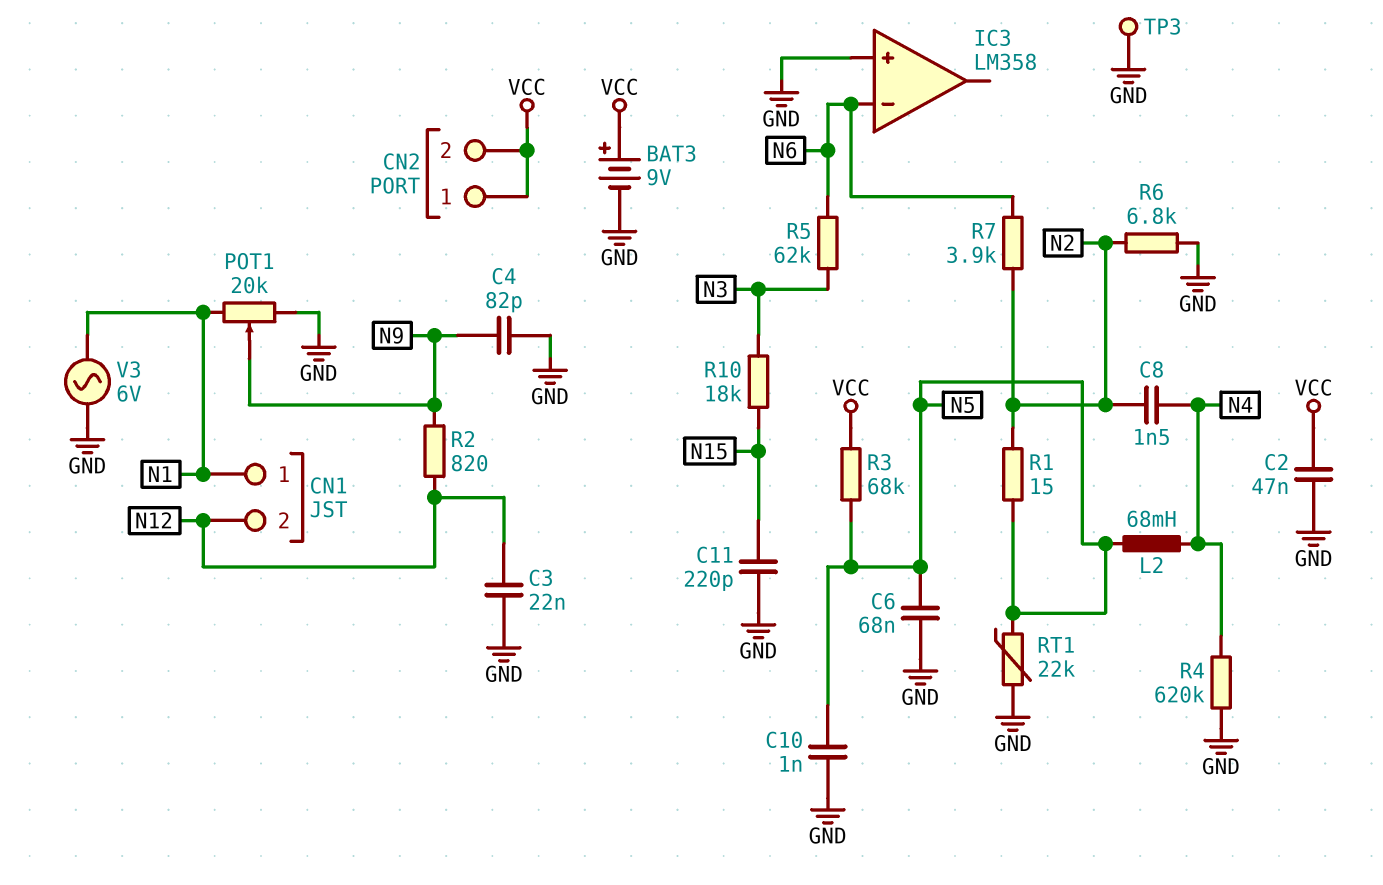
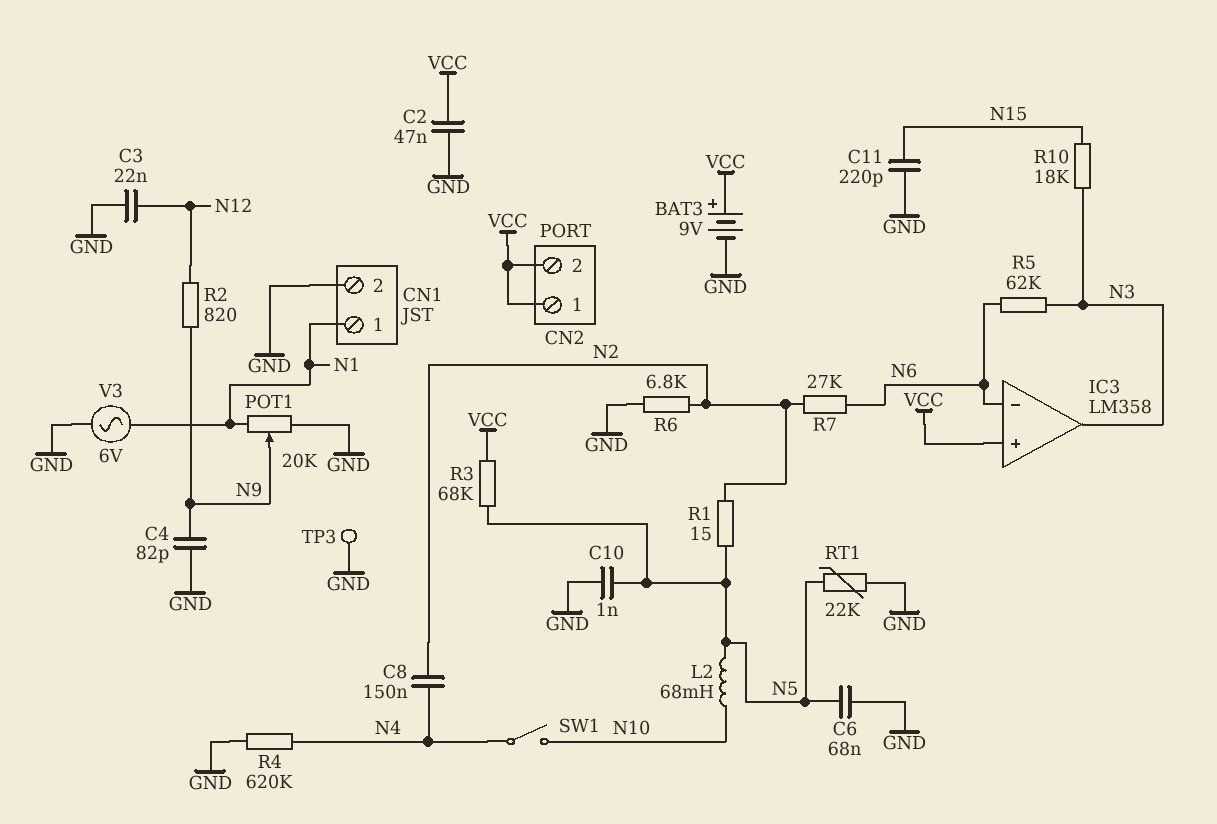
C8: 1.5nF (N2, N4) -> 150nF (N2, N4)
CN1 pin 2: N12 -> GND
IC3 pin in+: GND -> VCC
IC3 pin out: none -> N3
L2: 68mH (N4, N5) -> 68mH (N5, N10)
R7: 3.9k (N2, N6) -> 27k (N2, N6)
SW1: none -> switch (N4, N10)

